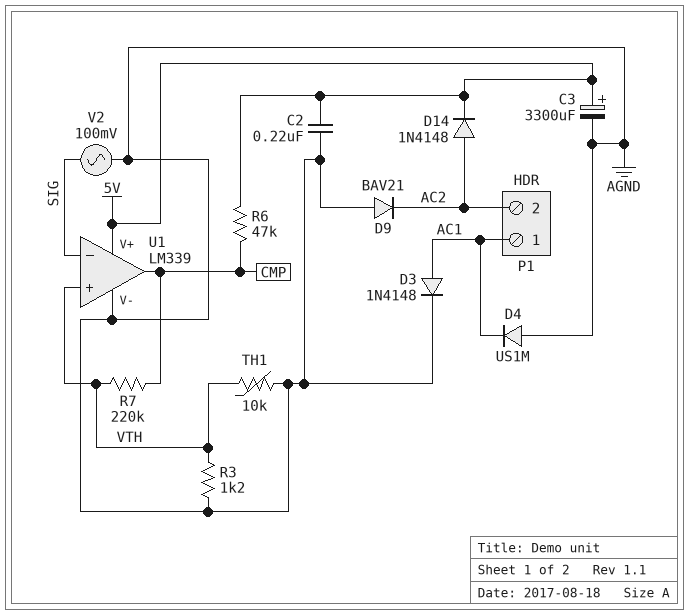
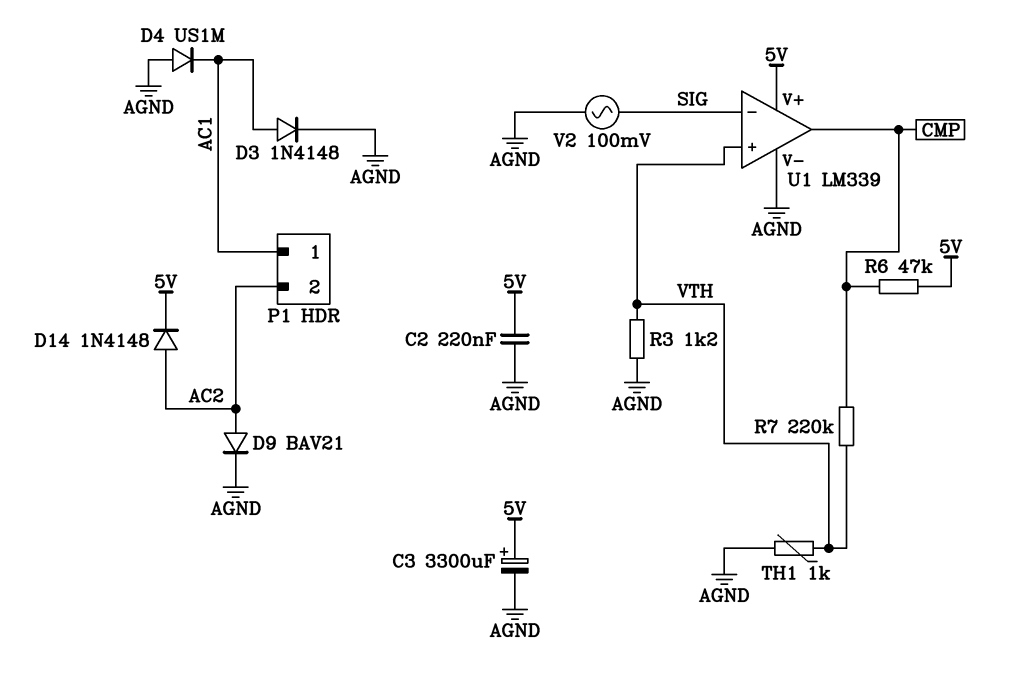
D9: diode BAV21 (A AGND, K AC2) -> diode BAV21 (A AC2, K AGND)
TH1: 10k (AGND, VTH) -> 1k (AGND, VTH)

